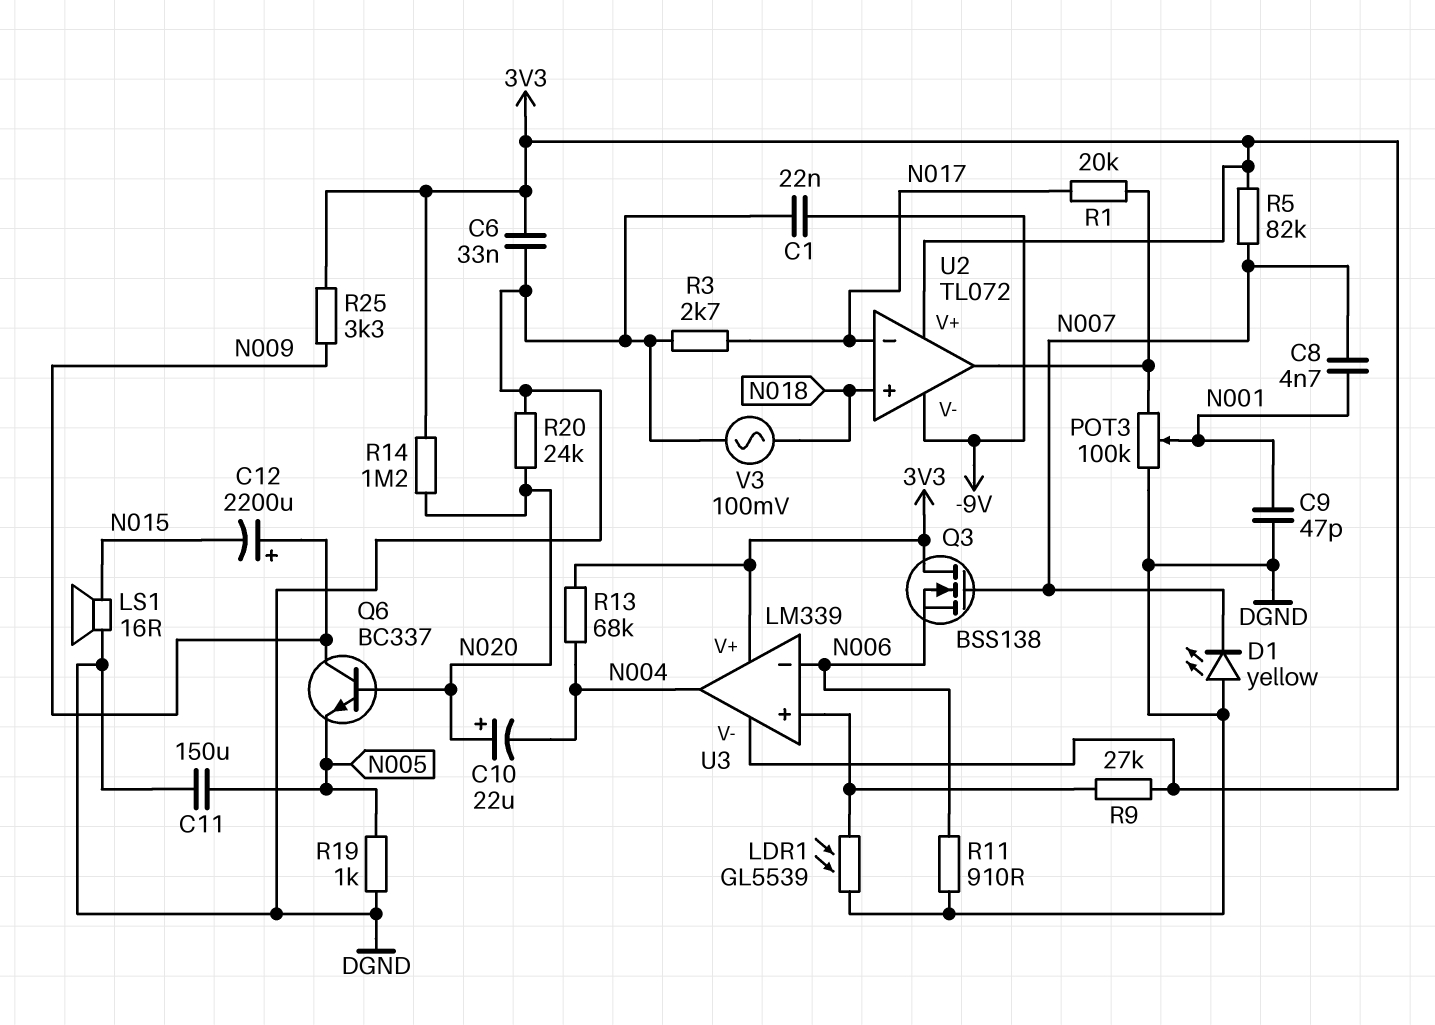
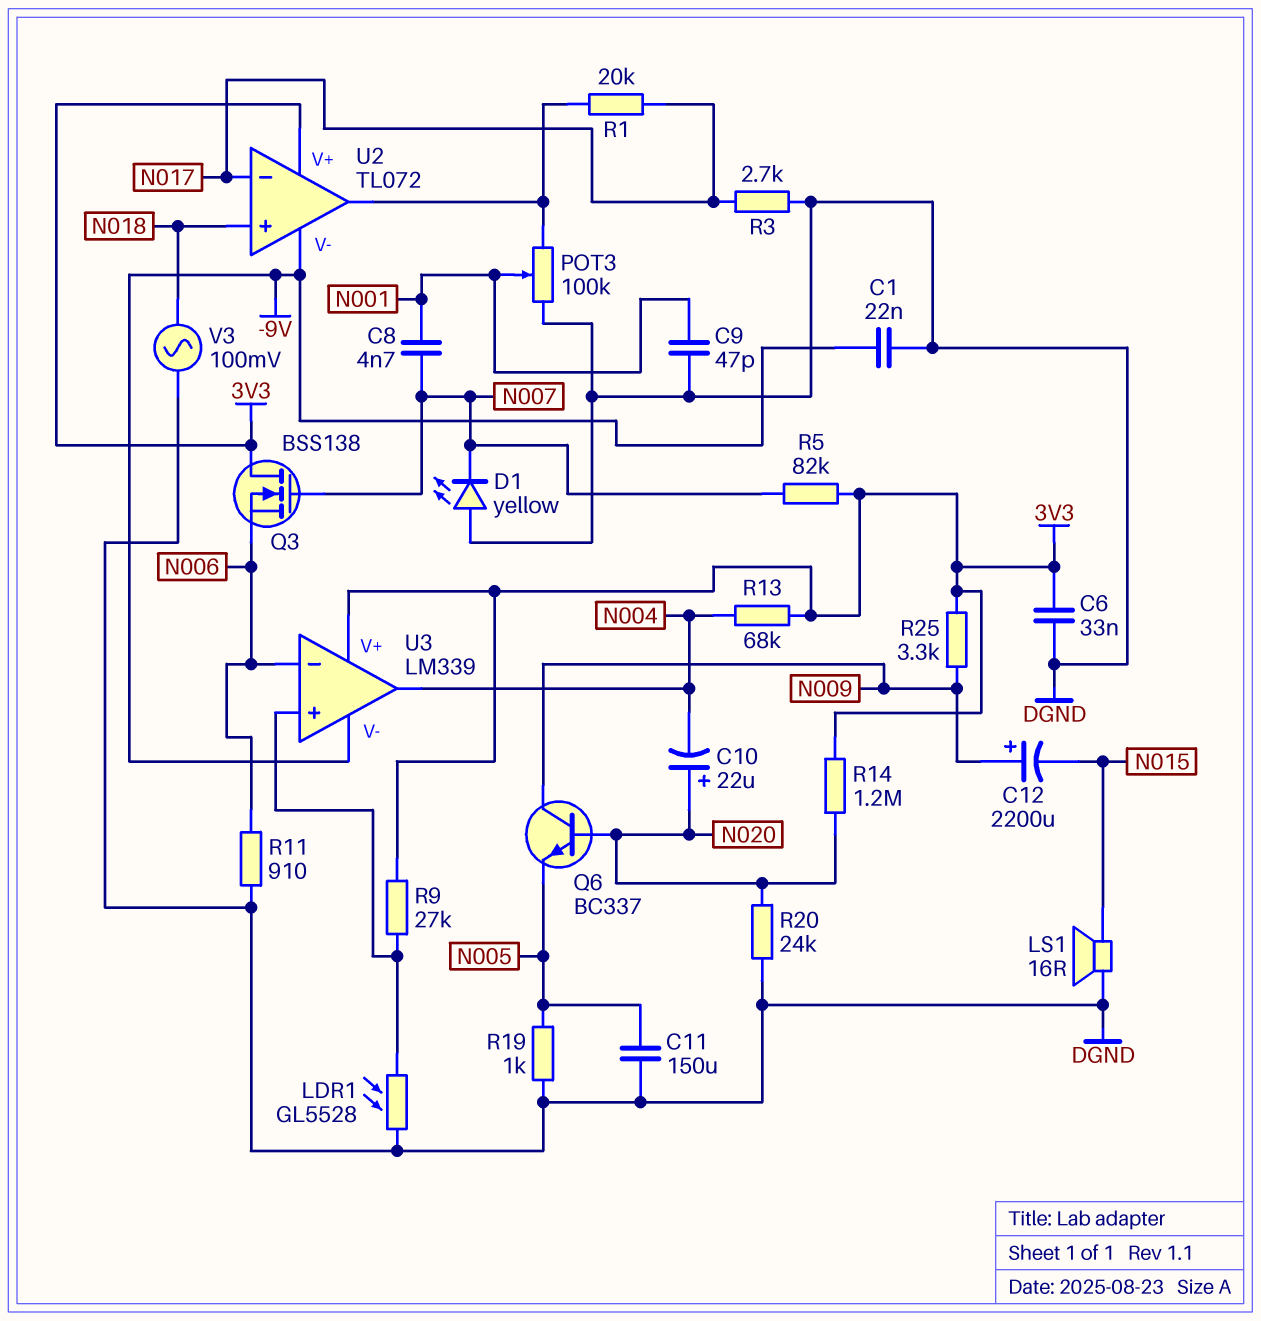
LDR1: GL5539 (DGND, U3/in+) -> GL5528 (DGND, U3/in+)
U3 pin V-: 3V3 -> -9V

